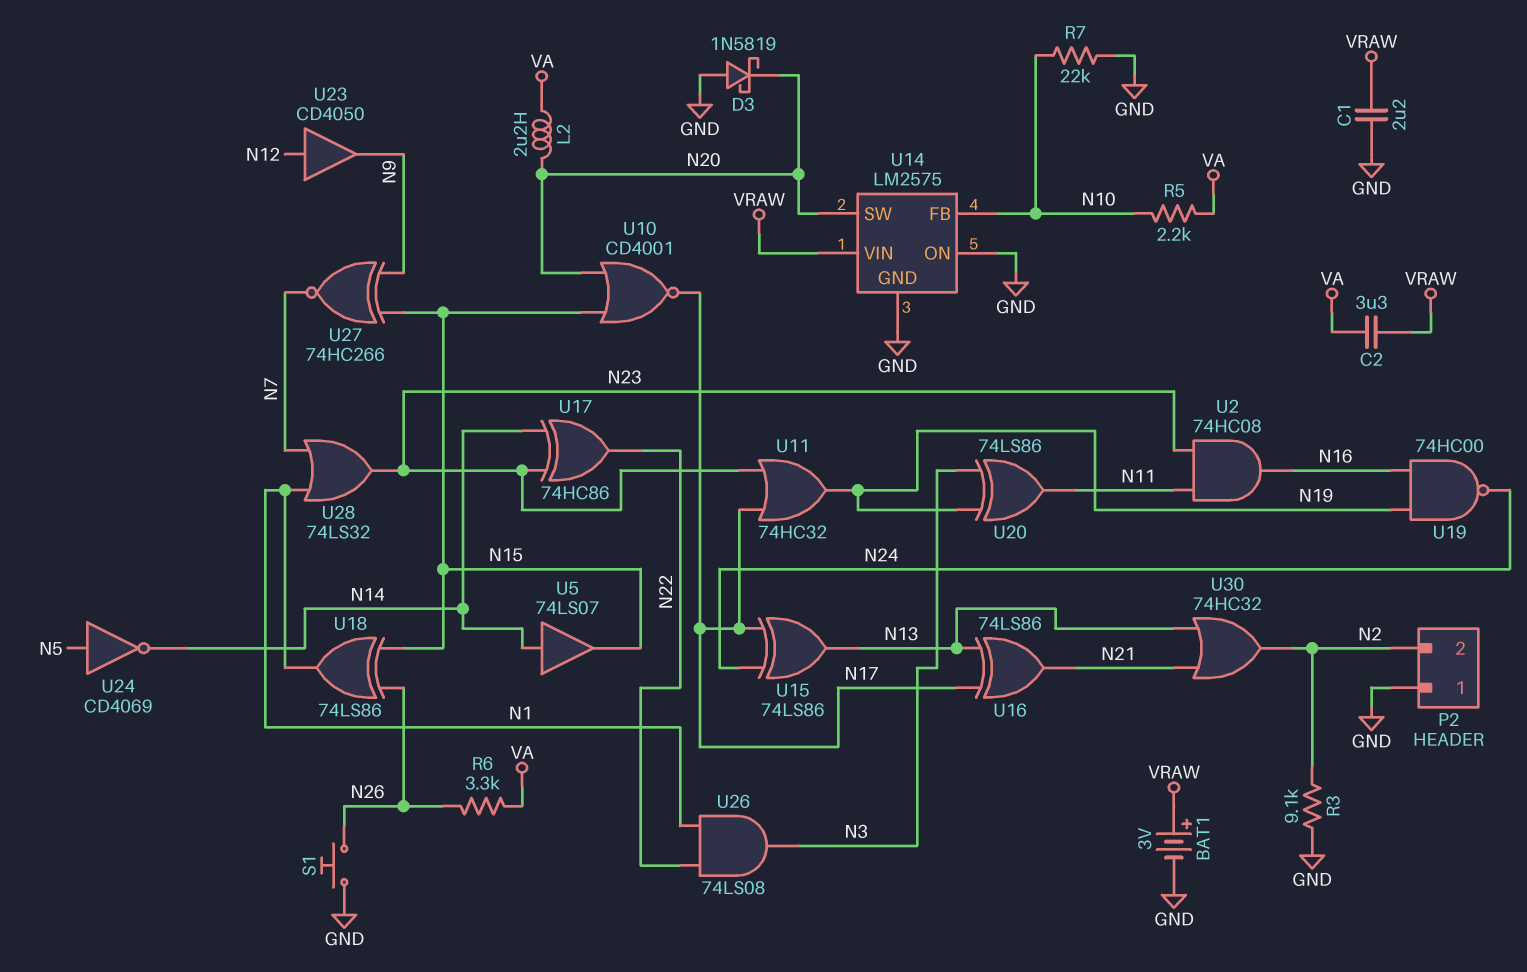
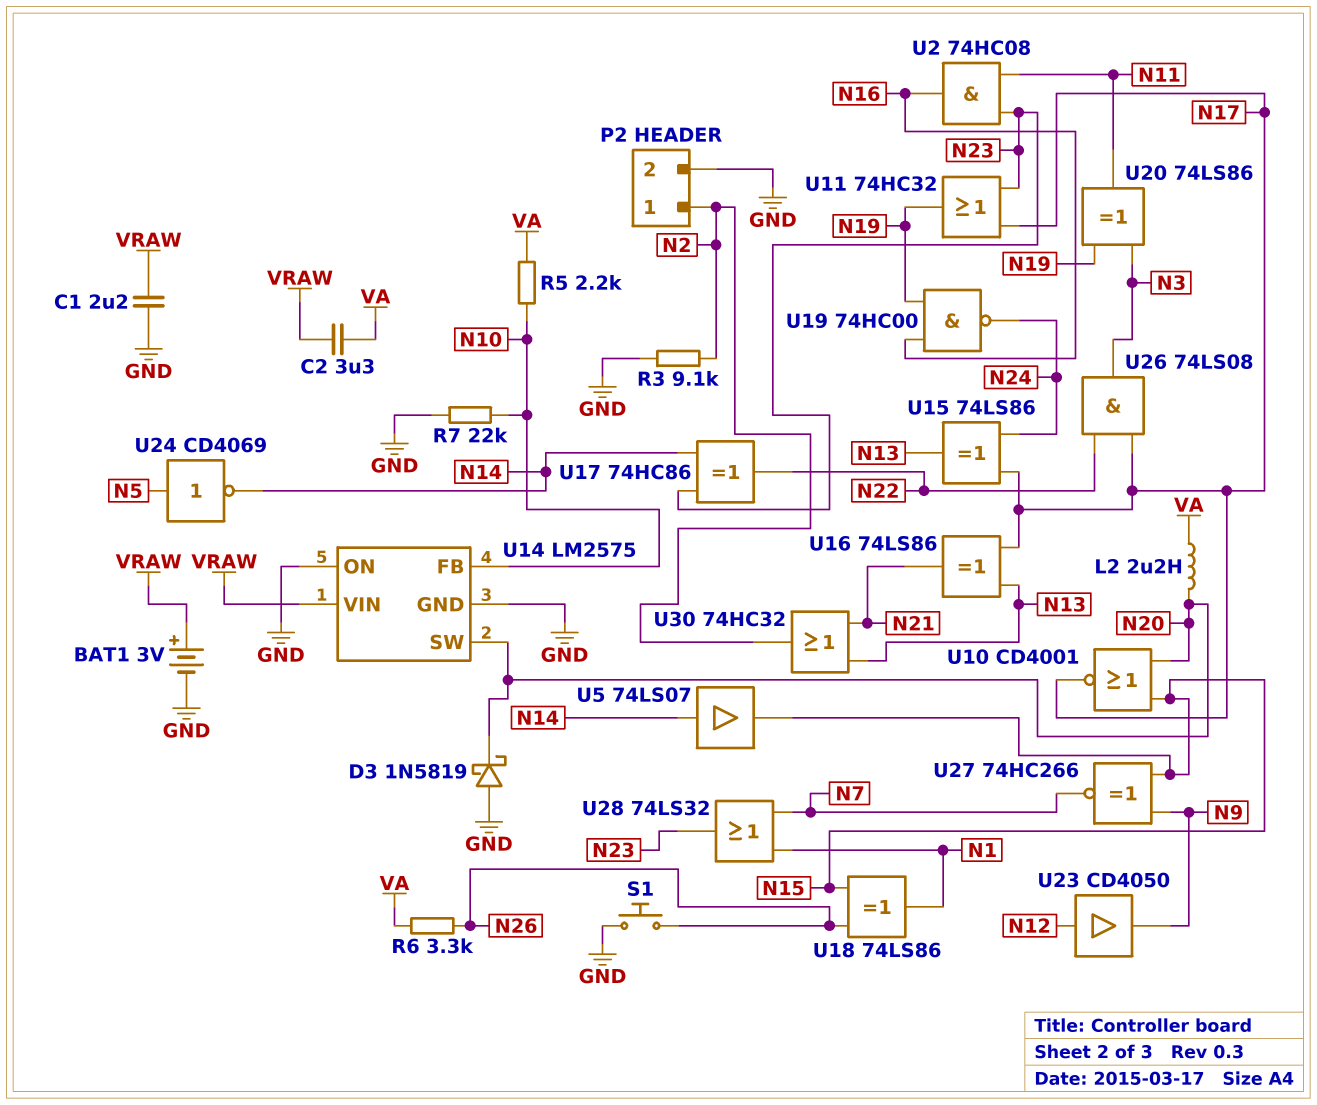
P2 pin 1: GND -> N2
P2 pin 2: N2 -> GND
U26: AND 74LS08 (in N1, in N22, out N3) -> AND 74LS08 (in N17, in N22, out N3)

